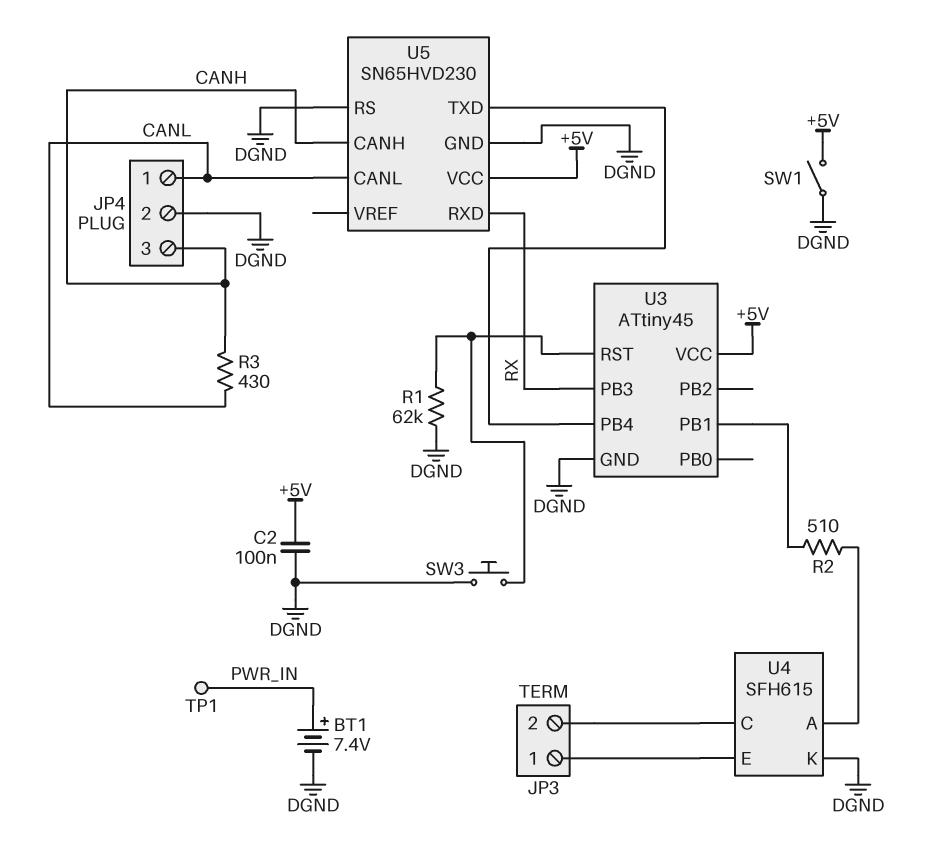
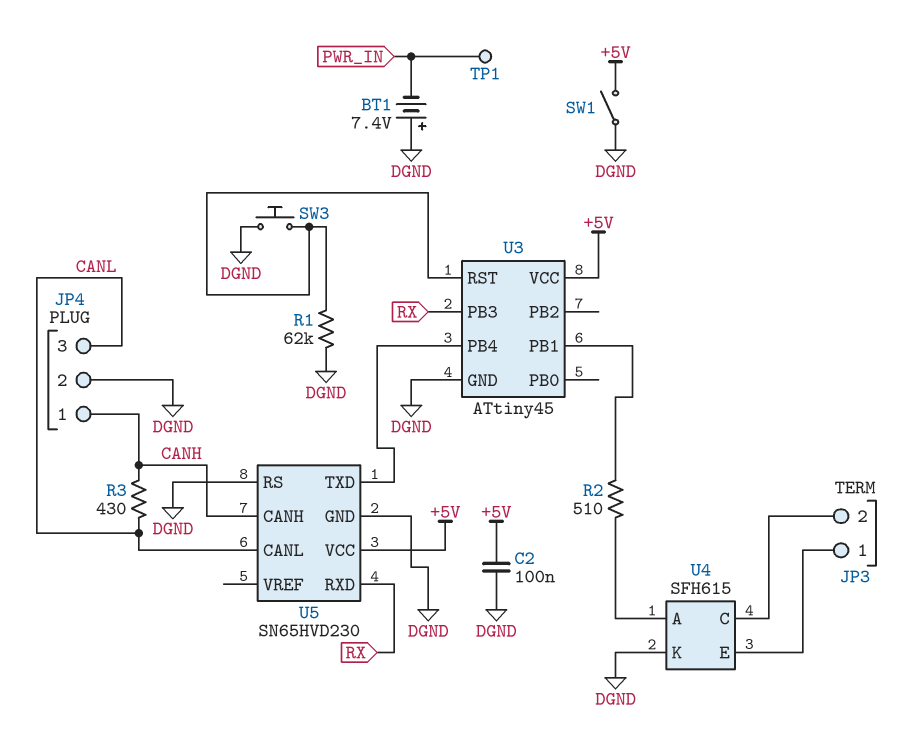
BT1: 7.4V (plus PWR_IN, minus DGND) -> 7.4V (plus DGND, minus PWR_IN)
JP4 pin 1: CANL -> CANH
JP4 pin 3: CANH -> CANL

